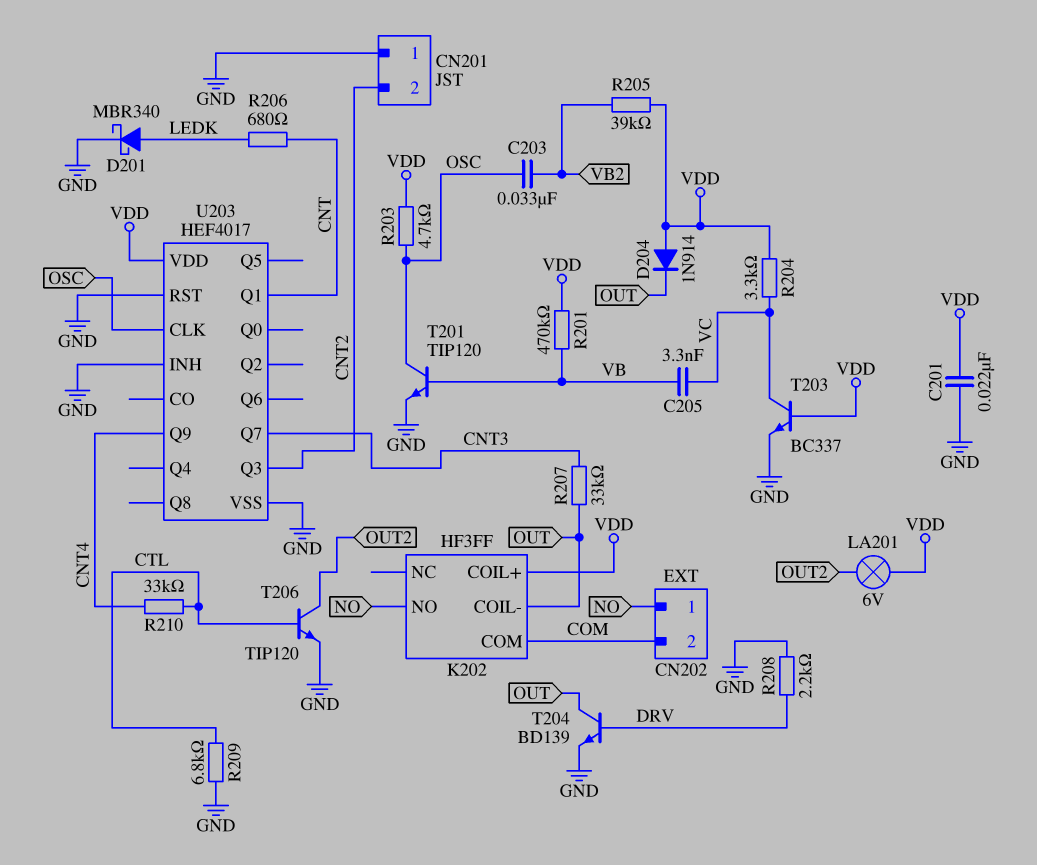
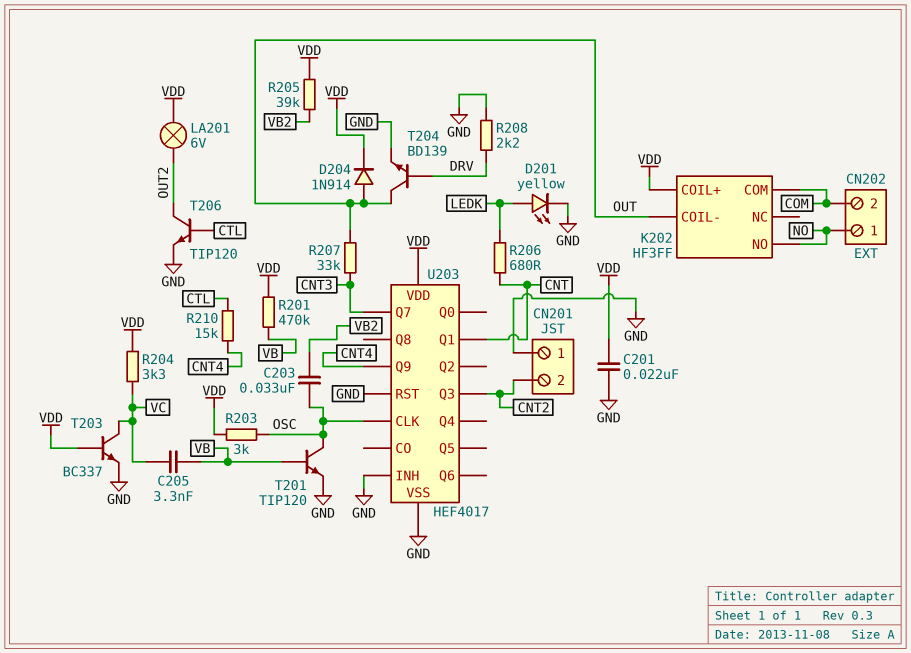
D201: schottky MBR340 (A LEDK, K GND) -> LED yellow (A LEDK, K GND)
D204: diode 1N914 (A VDD, K OUT) -> diode 1N914 (A OUT, K VDD)
R203: 4.7k (OSC, VDD) -> 3k (OSC, VDD)
R209: 6.8k (CTL, GND) -> none
R210: 33k (CNT4, CTL) -> 15k (CNT4, CTL)

